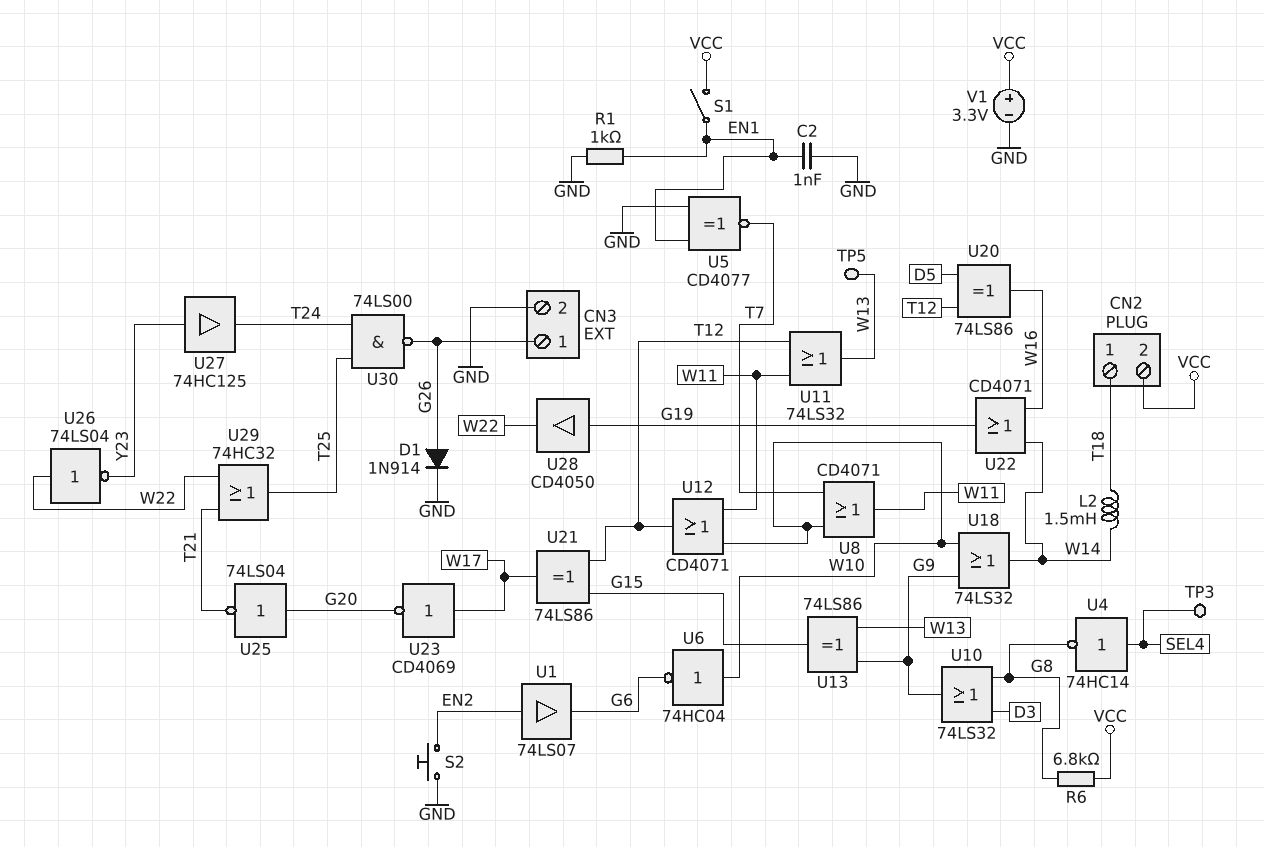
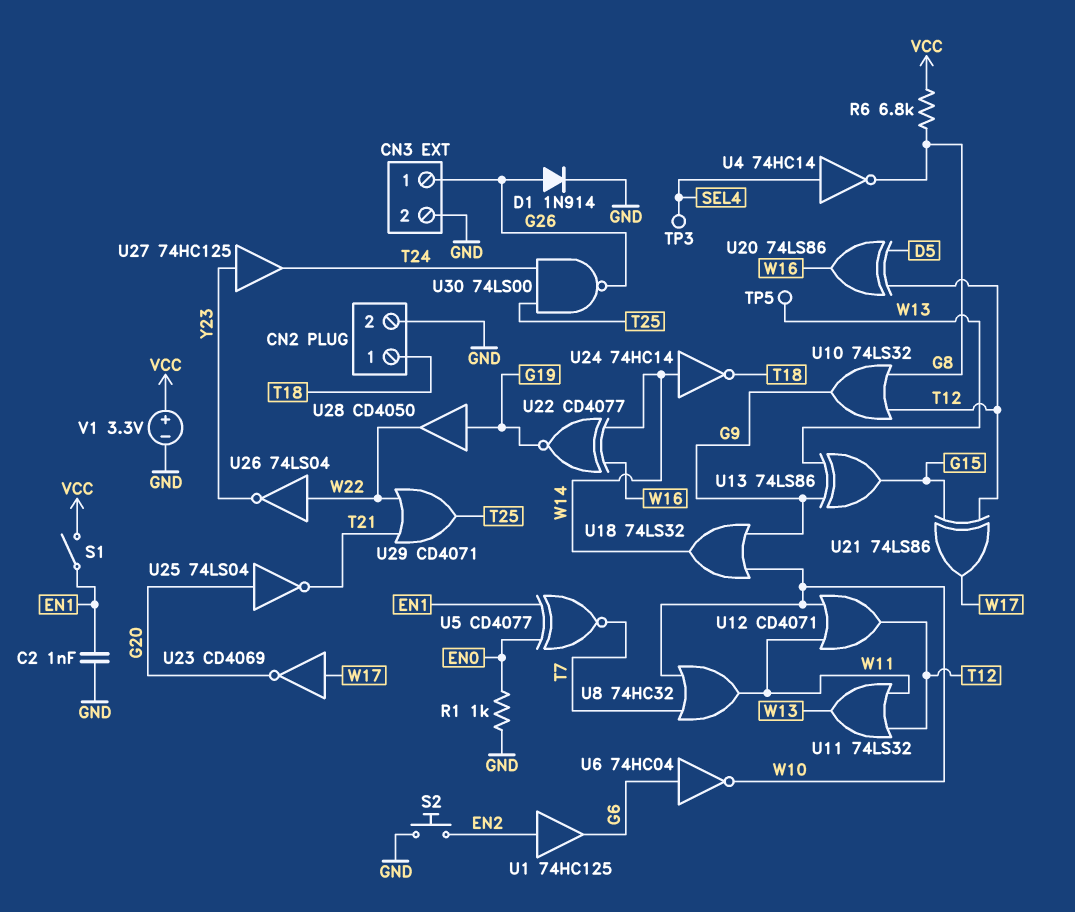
CN2 pin 2: VCC -> GND
L2: 1.5mH (T18, W14) -> none
R1: 1k (EN1, GND) -> 1k (EN0, GND)
U1: buffer 74LS07 (in EN2, out G6) -> buffer 74HC125 (in EN2, out G6)
U5: XNOR CD4077 (in EN1, in GND, out T7) -> XNOR CD4077 (in EN0, in EN1, out T7)
U6: NOT 74HC04 (in W10, out G6) -> NOT 74HC04 (in G6, out W10)
U8: OR CD4071 (in T7, in W10, out W11) -> OR 74HC32 (in T7, in W10, out W11)
U10: OR 74LS32 (in D3, in G8, out G9) -> OR 74LS32 (in G8, in T12, out G9)
U22: OR CD4071 (in W14, in W16, out G19) -> XNOR CD4077 (in W14, in W16, out G19)
U24: none -> NOT 74HC14 (in W14, out T18)
U29: OR 74HC32 (in T21, in W22, out T25) -> OR CD4071 (in T21, in W22, out T25)

